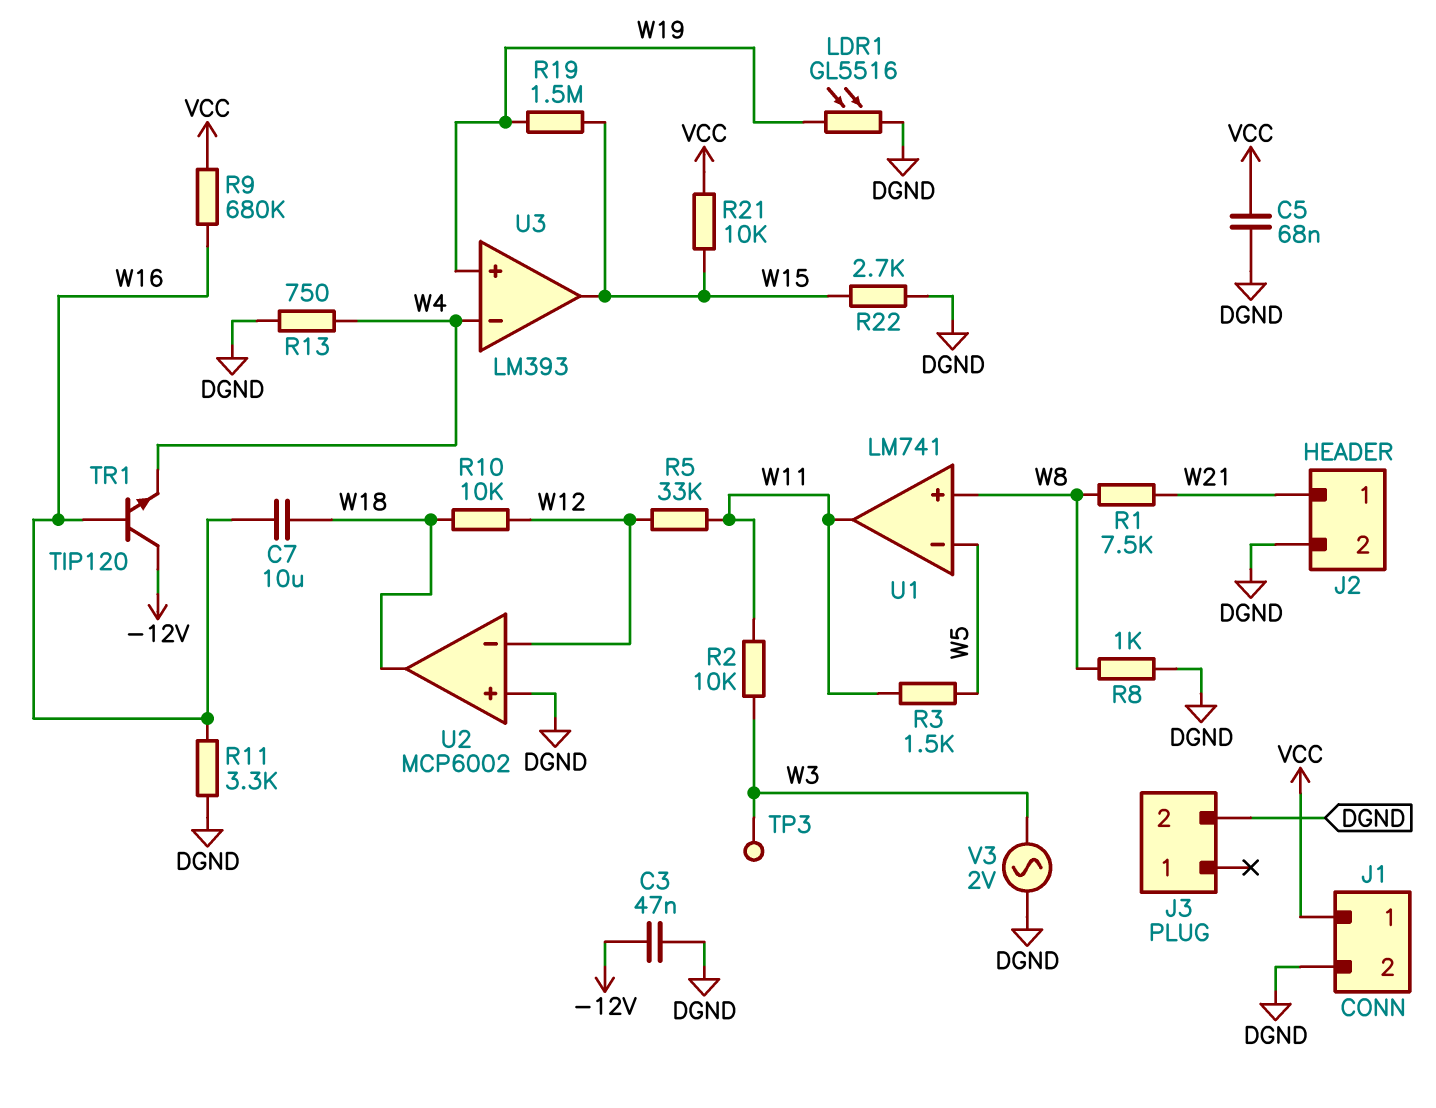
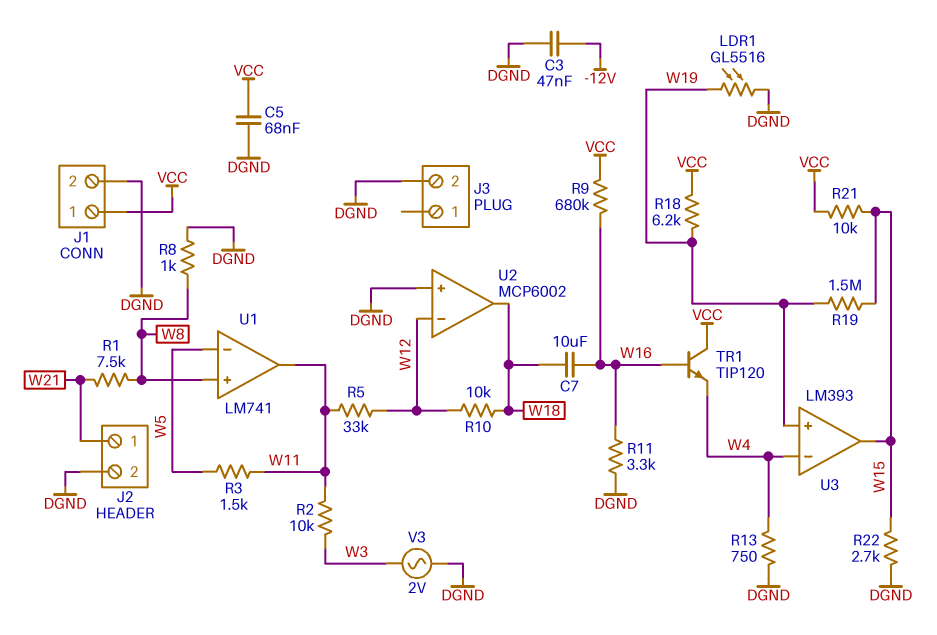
R18: none -> 6.2k (VCC, W19)
TP3: test point (W3) -> none
TR1: NPN TIP120 (B W16, C -12V, E W4) -> NPN TIP120 (B W16, C VCC, E W4)

